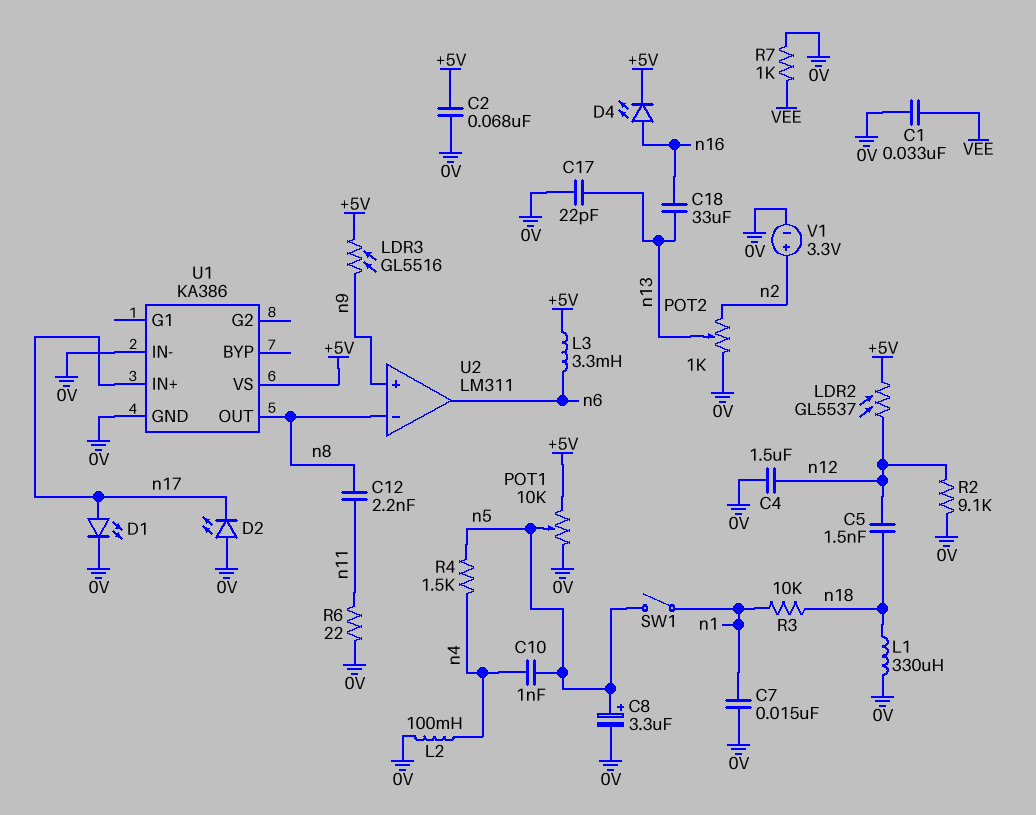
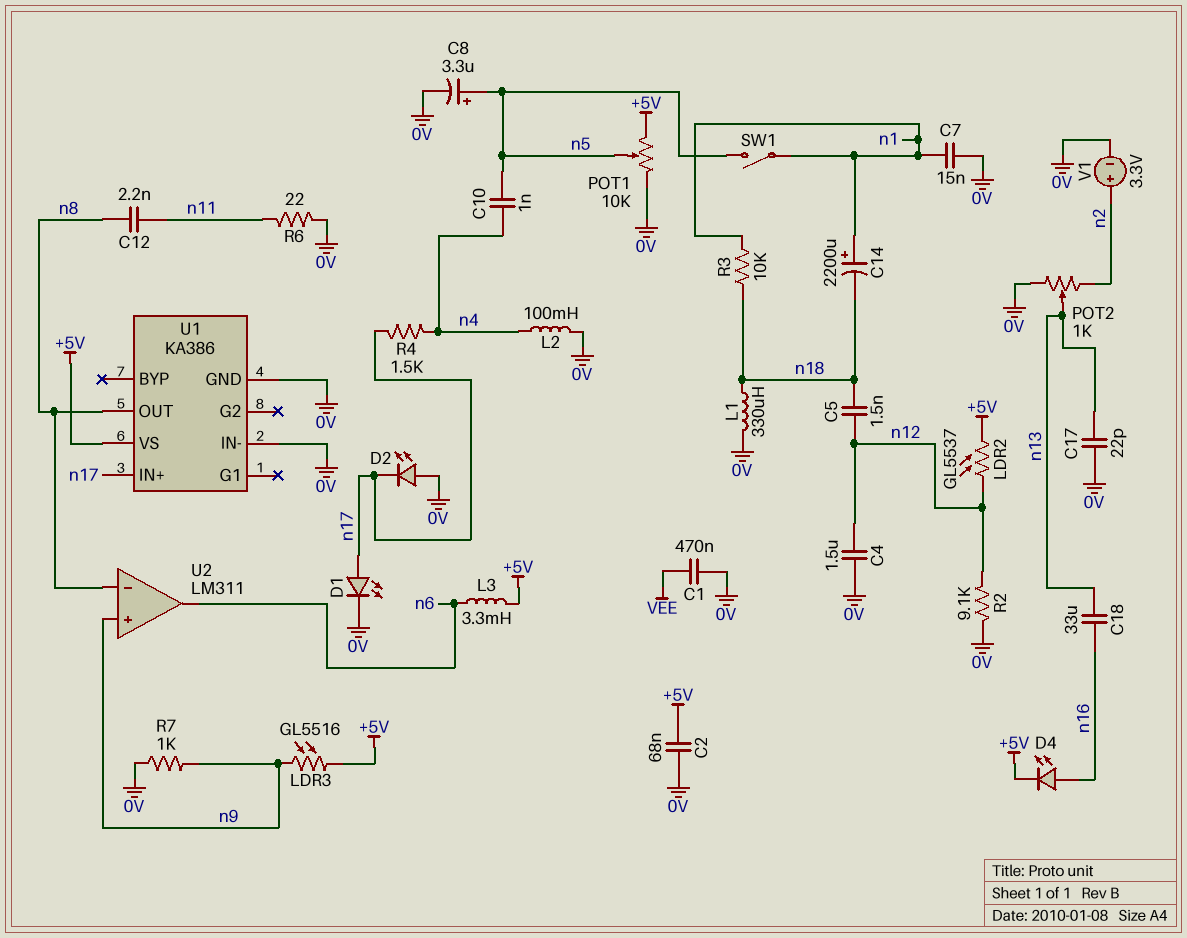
C1: 33nF (0V, VEE) -> 470nF (0V, VEE)
C14: none -> 2200uF (plus n1, minus n18)
R4: 1.5k (n4, n5) -> 1.5k (n4, n17)
R7: 1k (0V, VEE) -> 1k (0V, n9)

